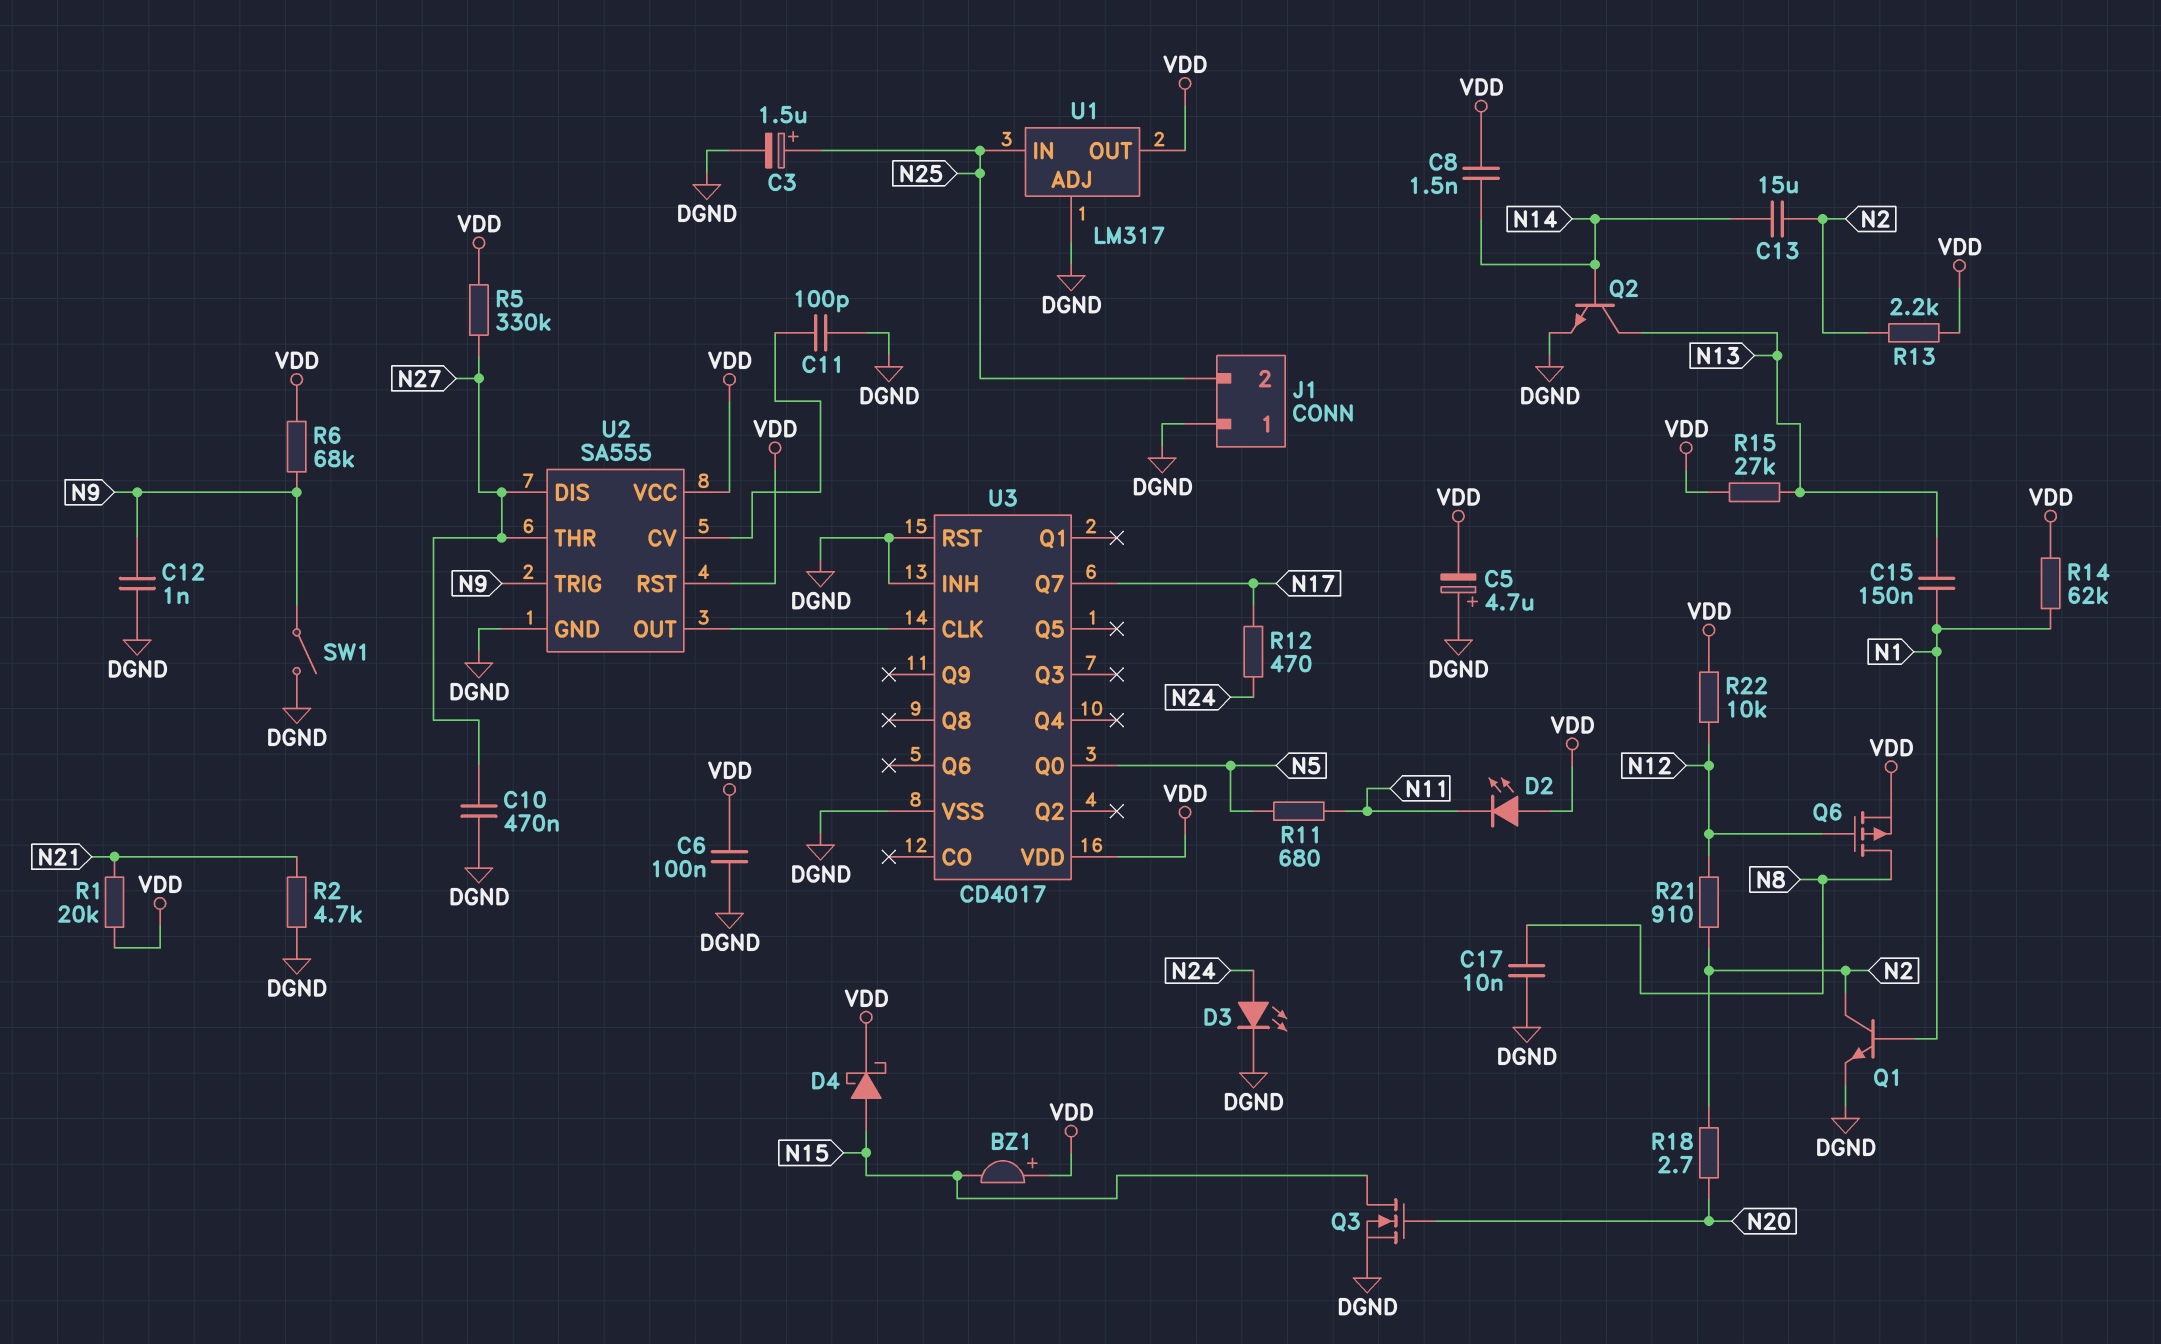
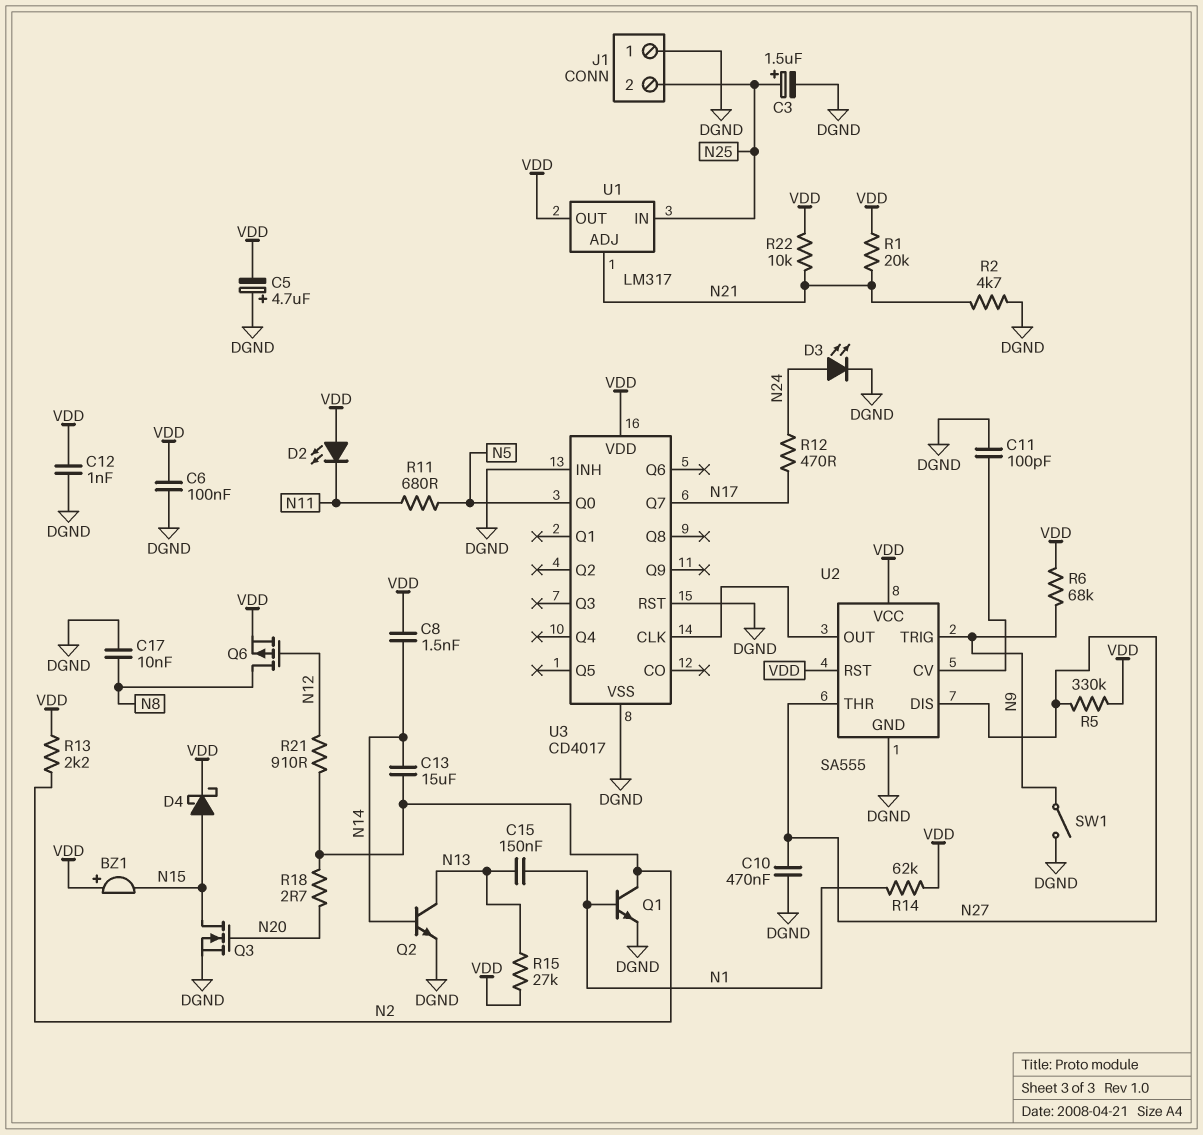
C12: 1nF (DGND, N9) -> 1nF (DGND, VDD)
R22: 10k (N12, VDD) -> 10k (N21, VDD)
U1 pin ADJ: DGND -> N21

